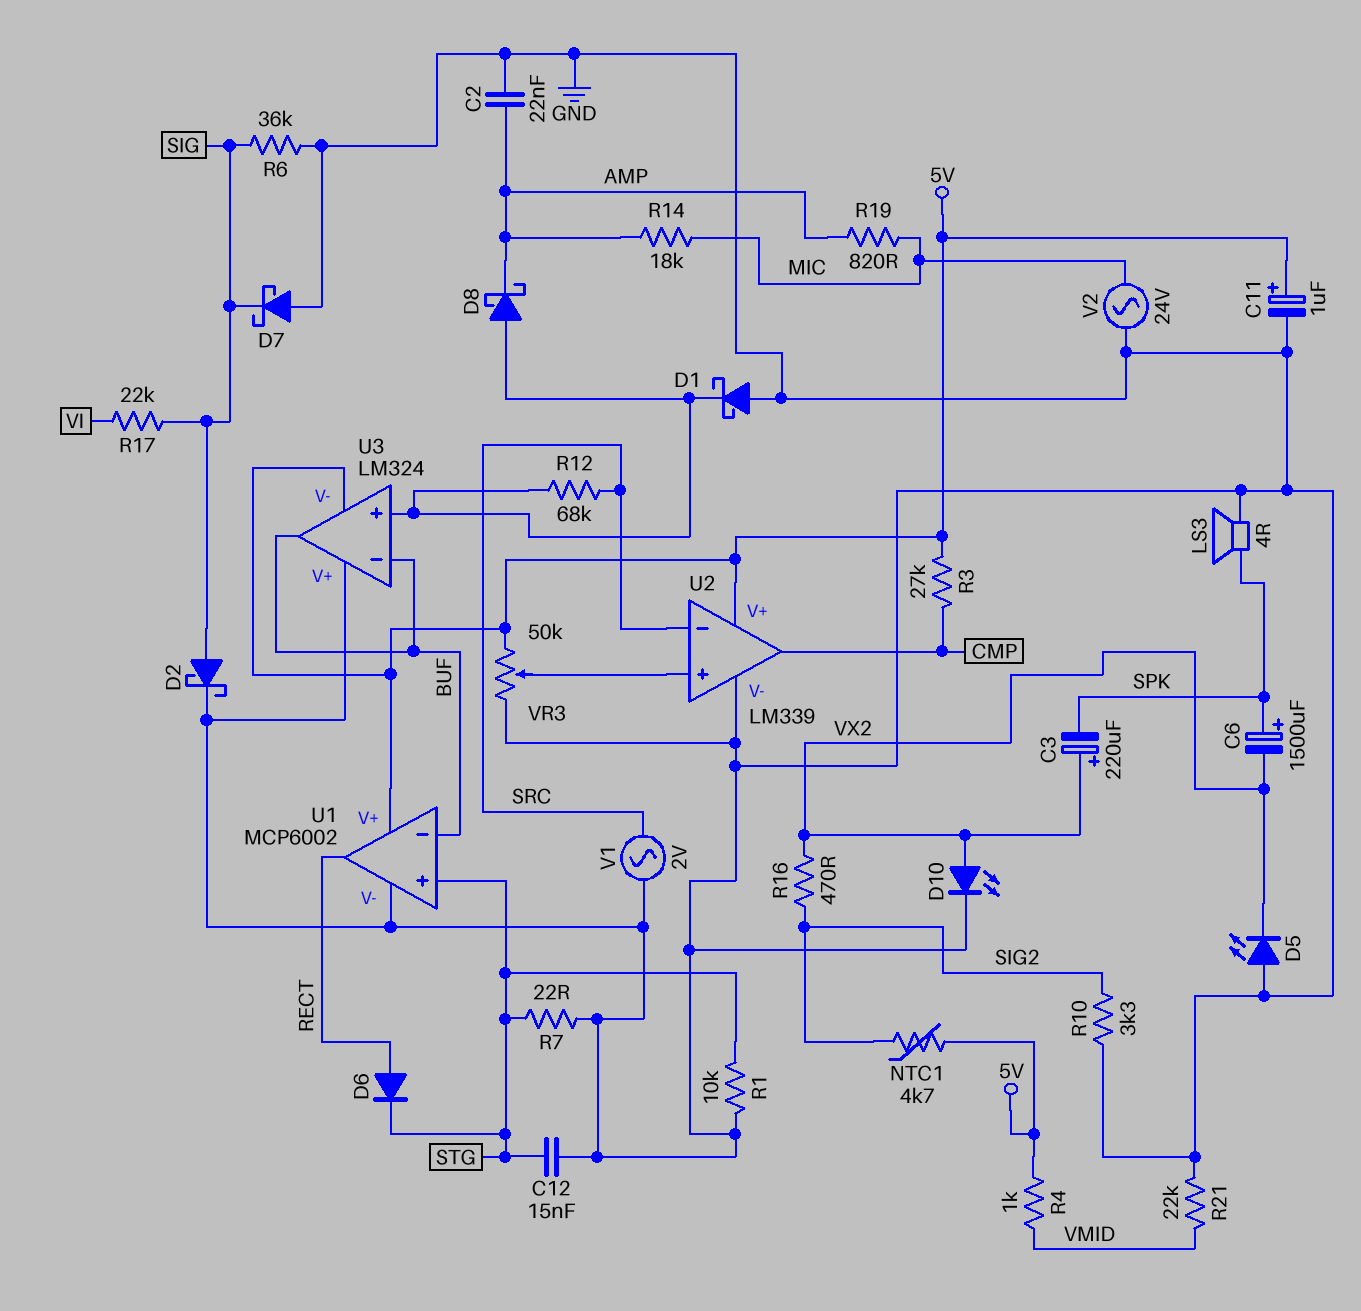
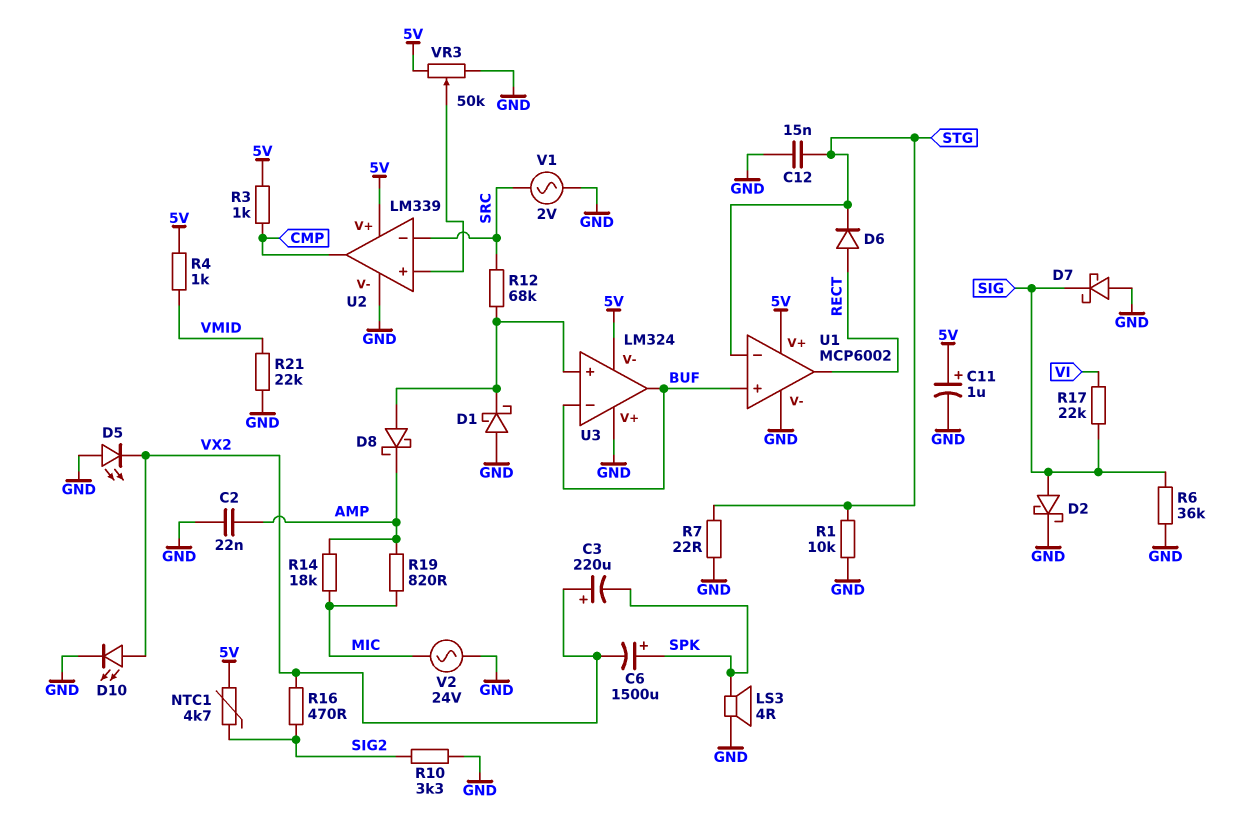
R3: 27k (5V, CMP) -> 1k (5V, CMP)
U1 pin in+: STG -> BUF
U1 pin in-: BUF -> STG

